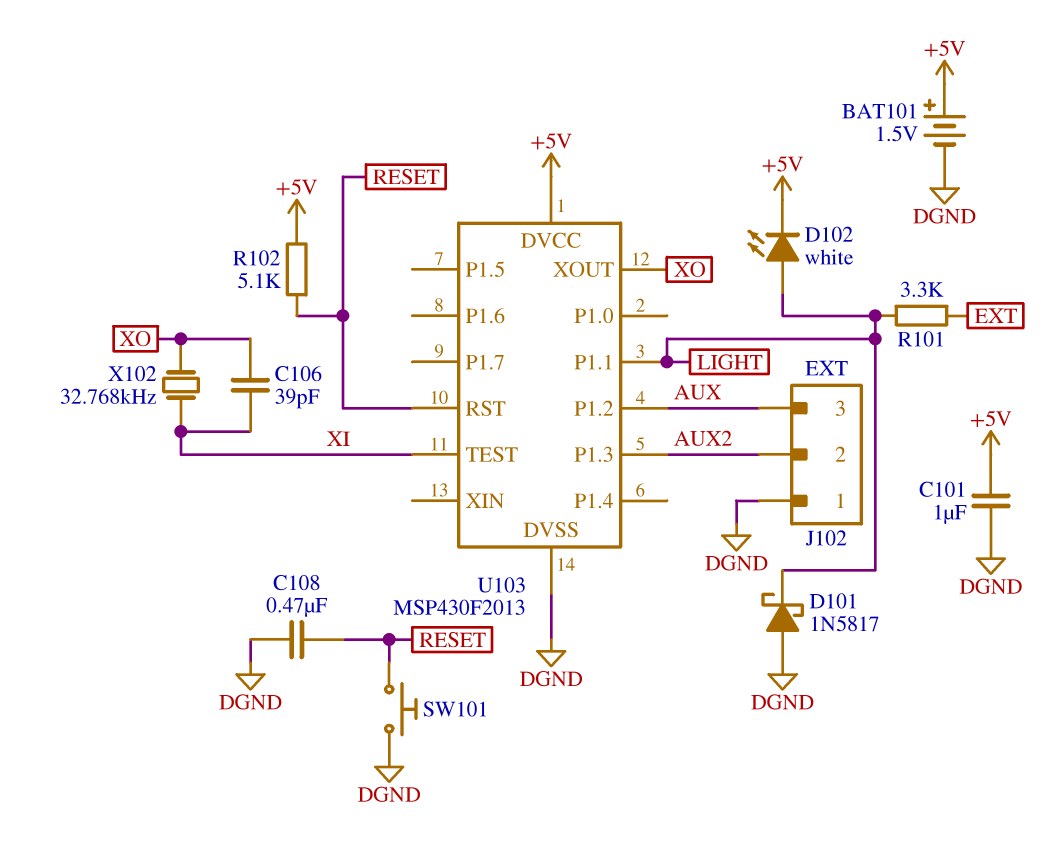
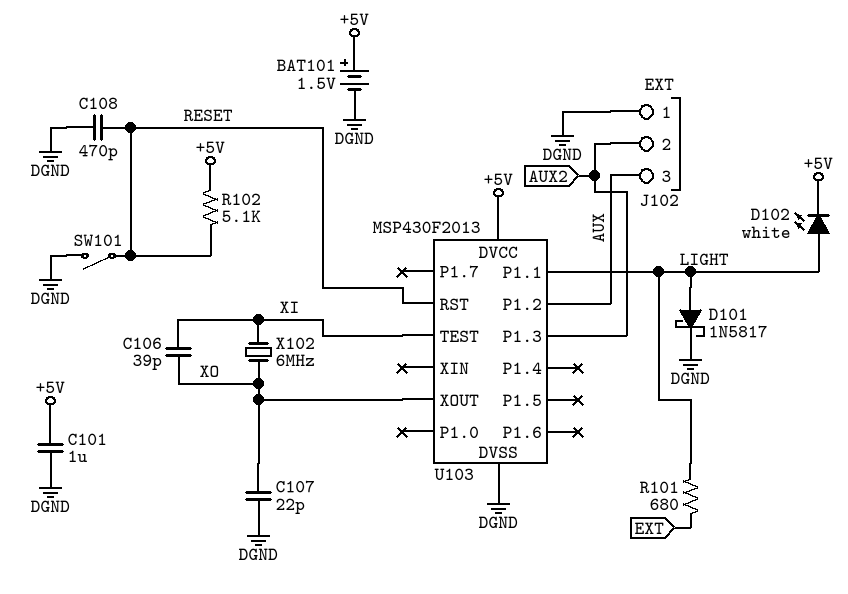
C107: none -> 22pF (DGND, XO)
C108: 470nF (DGND, RESET) -> 470pF (DGND, RESET)
D101: schottky 1N5817 (A DGND, K LIGHT) -> schottky 1N5817 (A LIGHT, K DGND)
R101: 3.3k (EXT, LIGHT) -> 680 (EXT, LIGHT)
SW101: button (DGND, RESET) -> switch (DGND, RESET)
X102: 32.768kHz (XI, XO) -> 6MHz (XI, XO)

